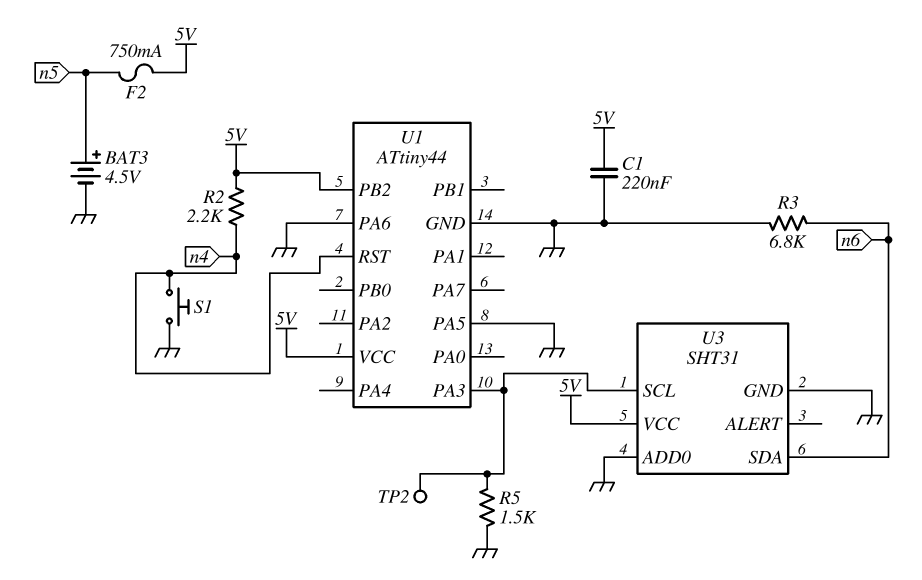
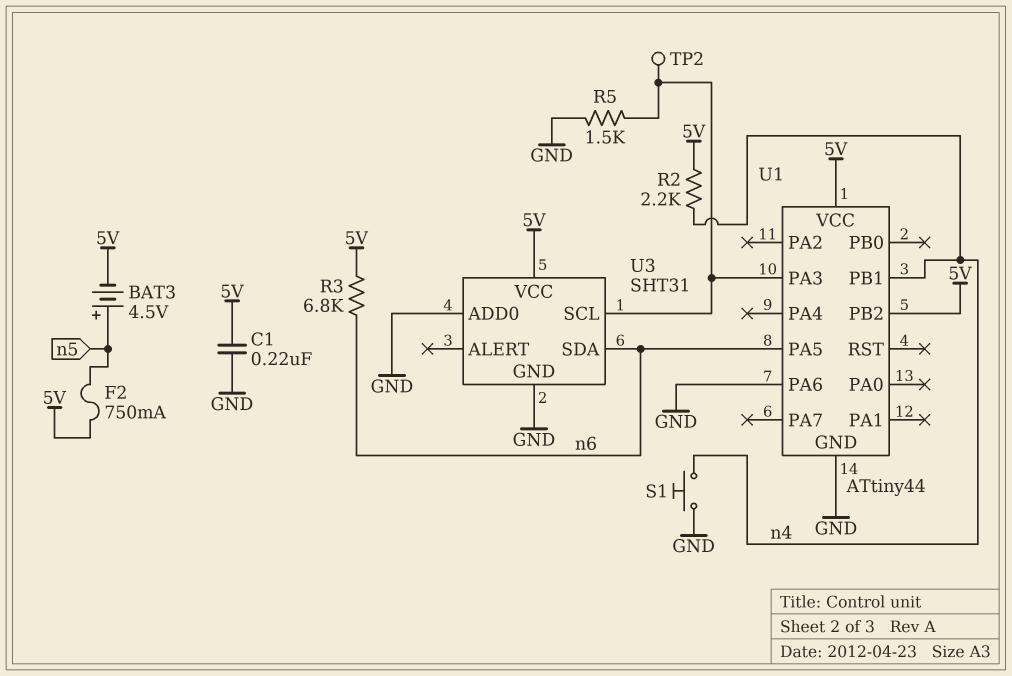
BAT3: 4.5V (plus n5, minus GND) -> 4.5V (plus n5, minus 5V)
R3: 6.8k (GND, n6) -> 6.8k (5V, n6)
U1 pin PA5: GND -> n6
U1 pin PB1: none -> n4
U1 pin RST: n4 -> none

